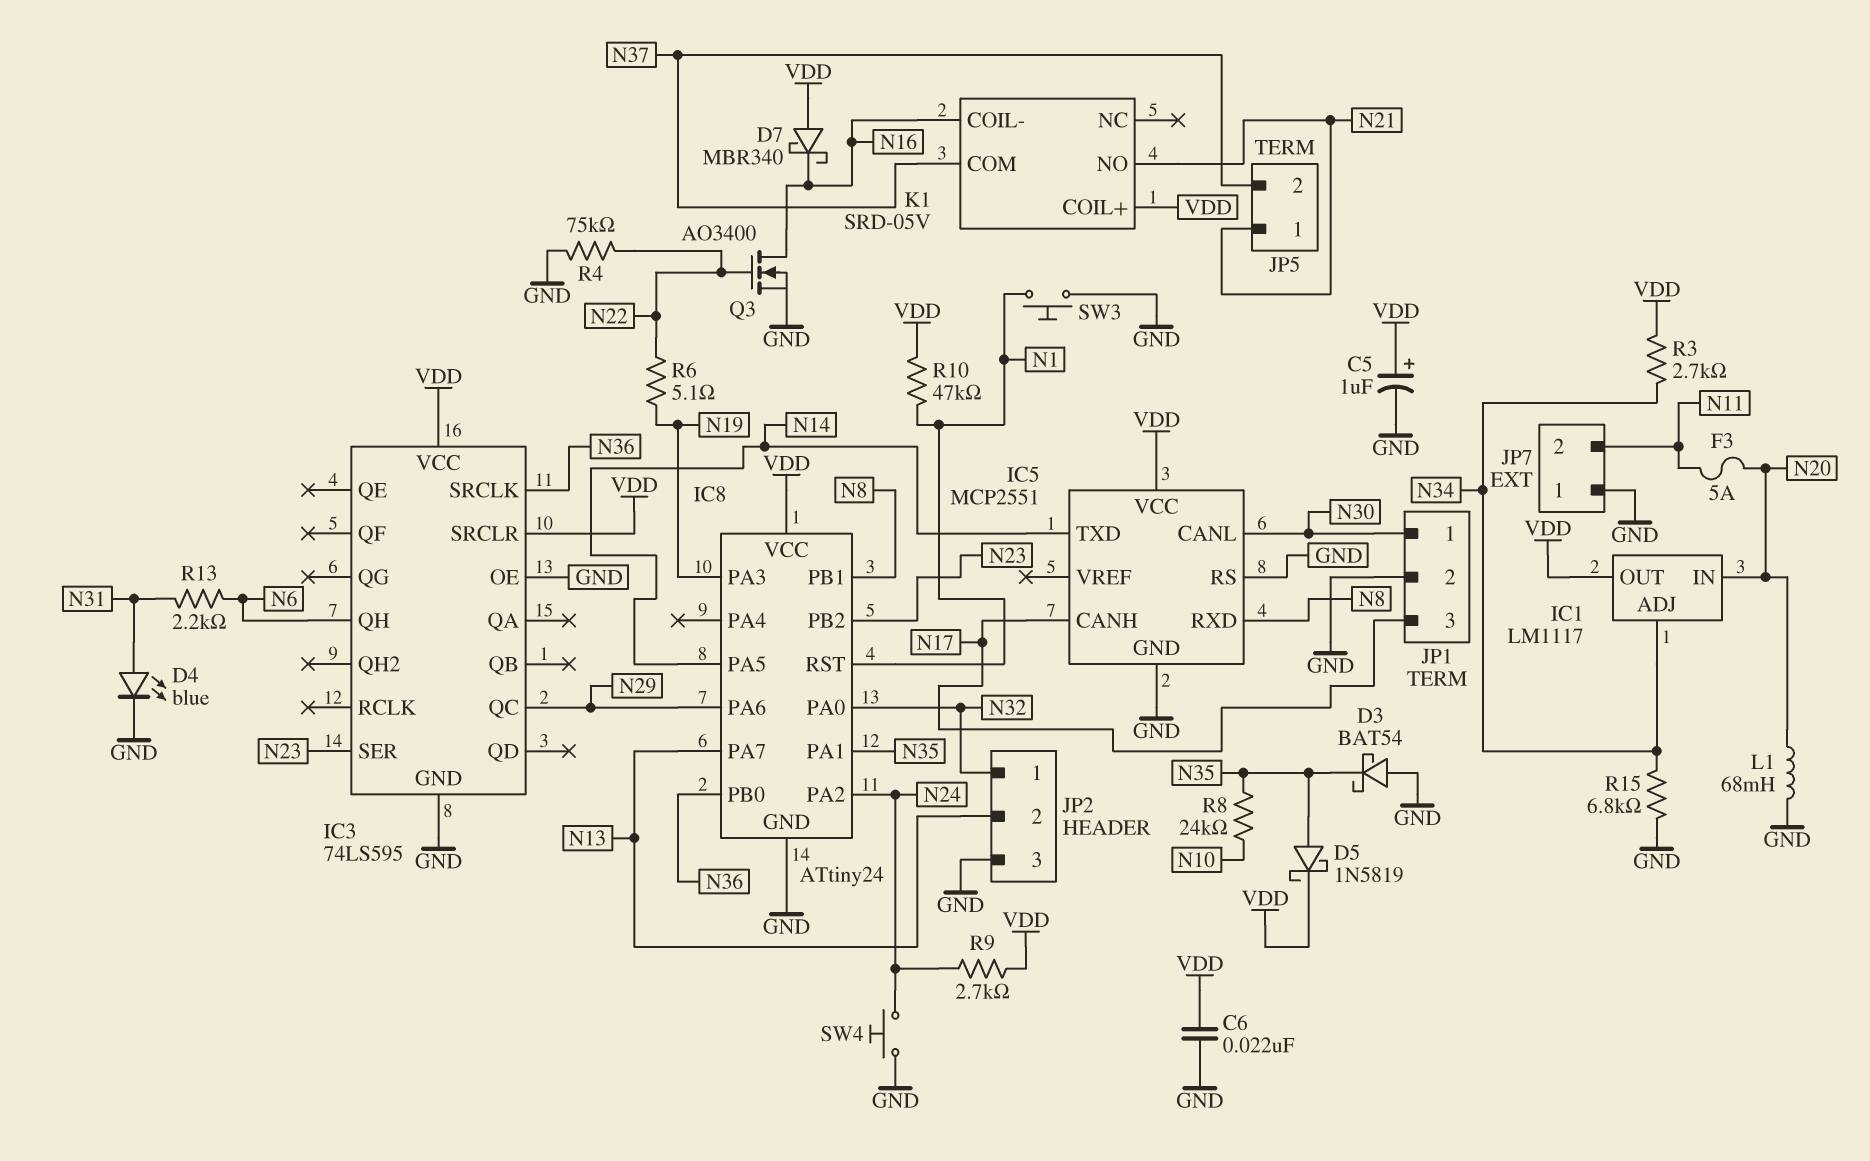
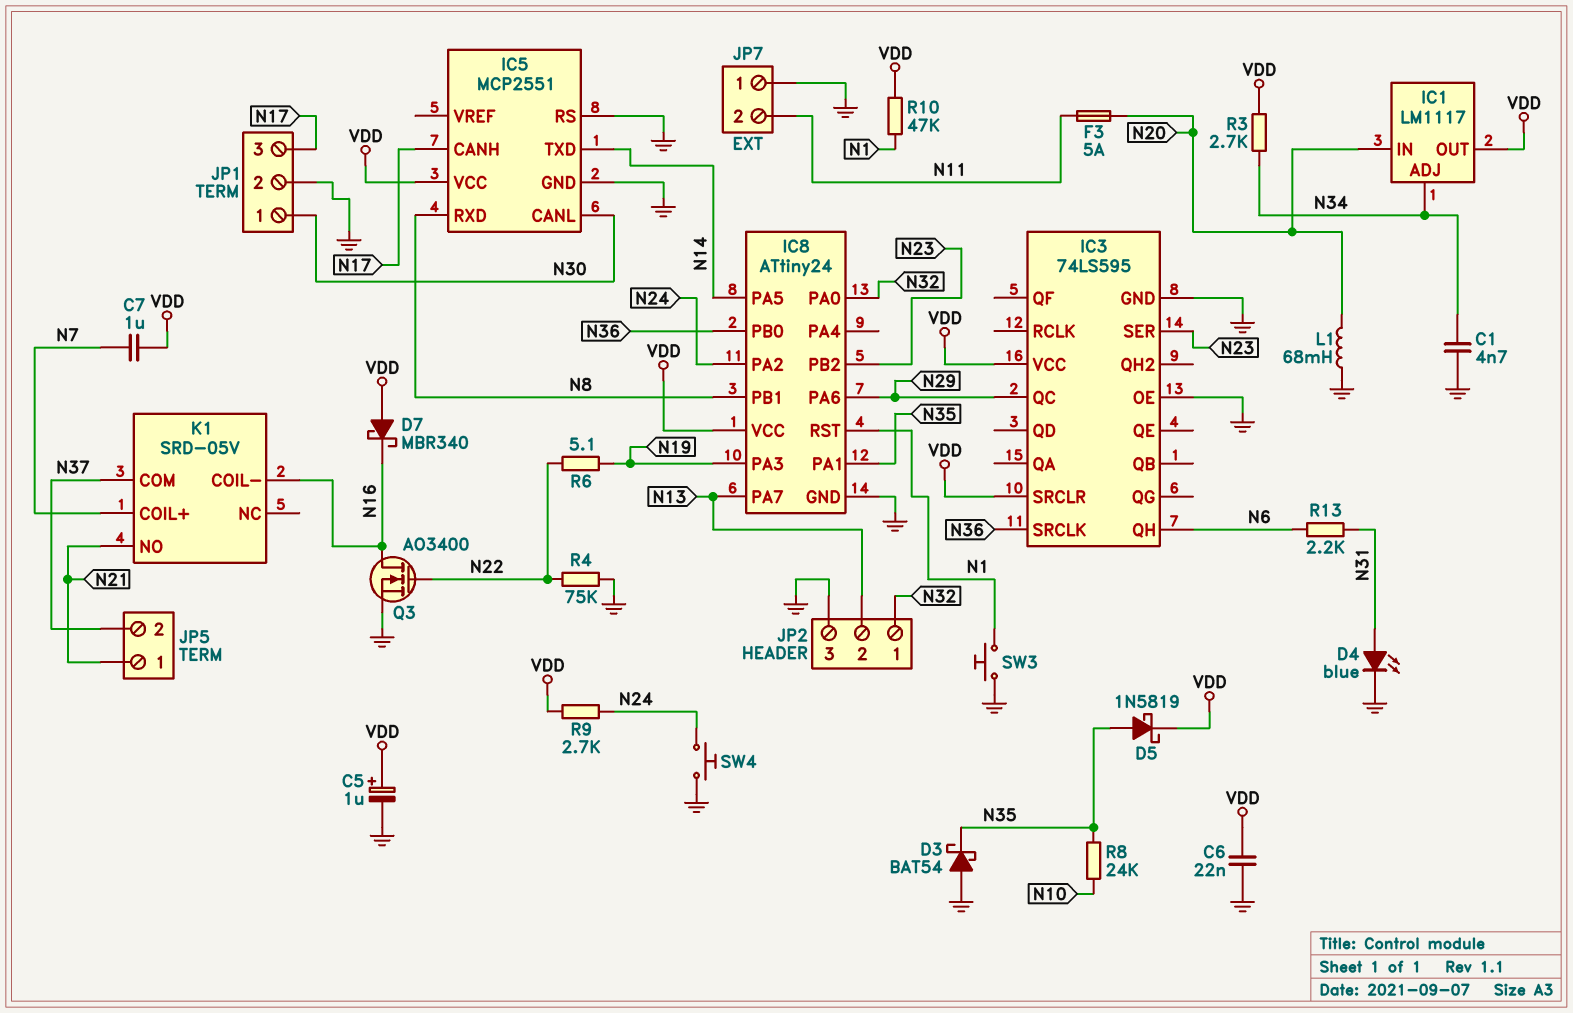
C1: none -> 4.7nF (GND, N34)
C7: none -> 1uF (N7, VDD)
K1 pin COIL+: VDD -> N7
R15: 6.8k (GND, N34) -> none

